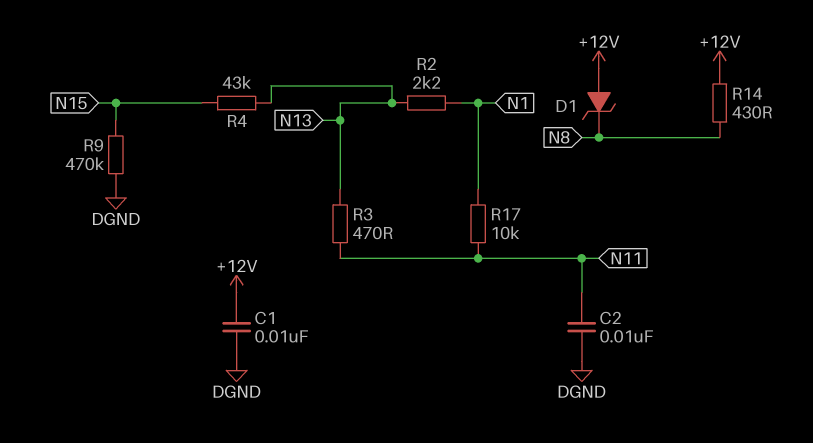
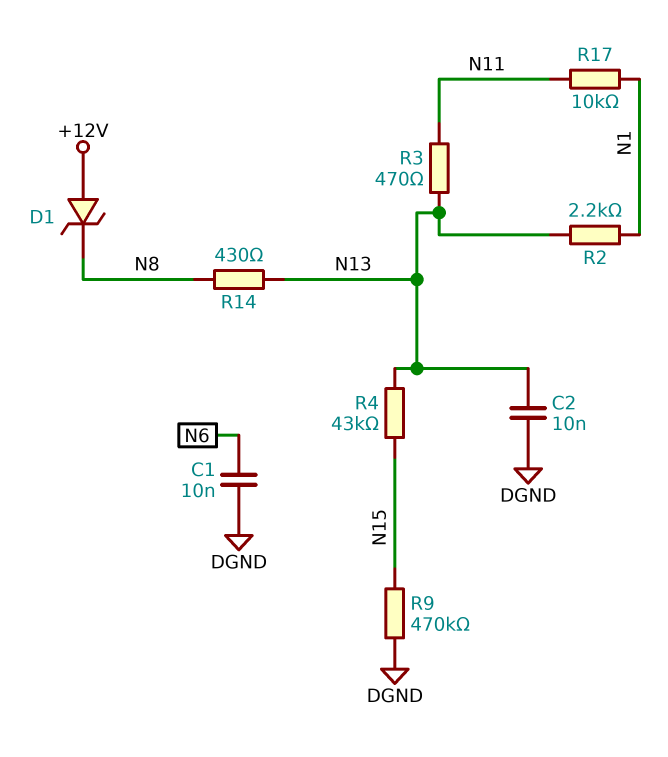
C1: 10nF (+12V, DGND) -> 10nF (DGND, N6)
C2: 10nF (DGND, N11) -> 10nF (DGND, N13)
R14: 430 (+12V, N8) -> 430 (N8, N13)

